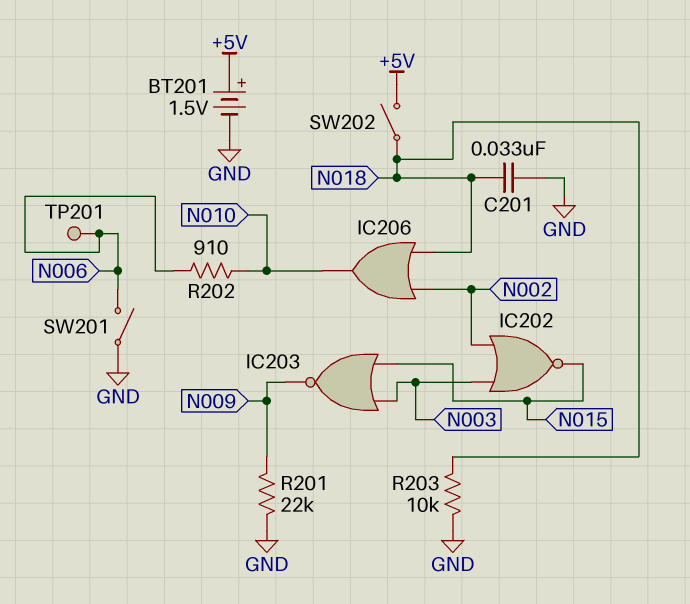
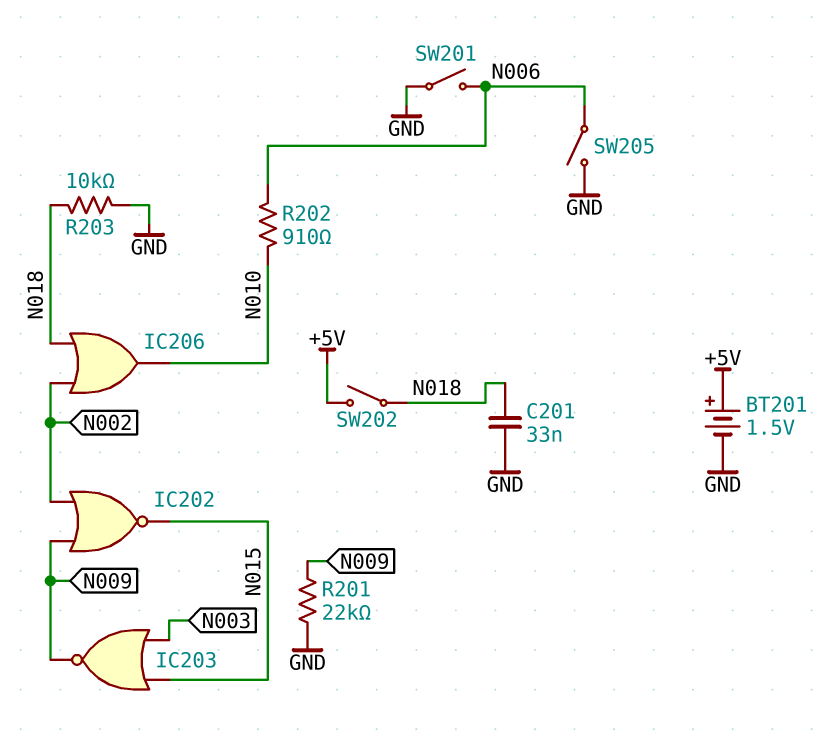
IC202: NOR (in N002, in N003, out N015) -> NOR (in N002, in N009, out N015)
SW205: none -> switch (GND, N006)
TP201: test point (N006) -> none

